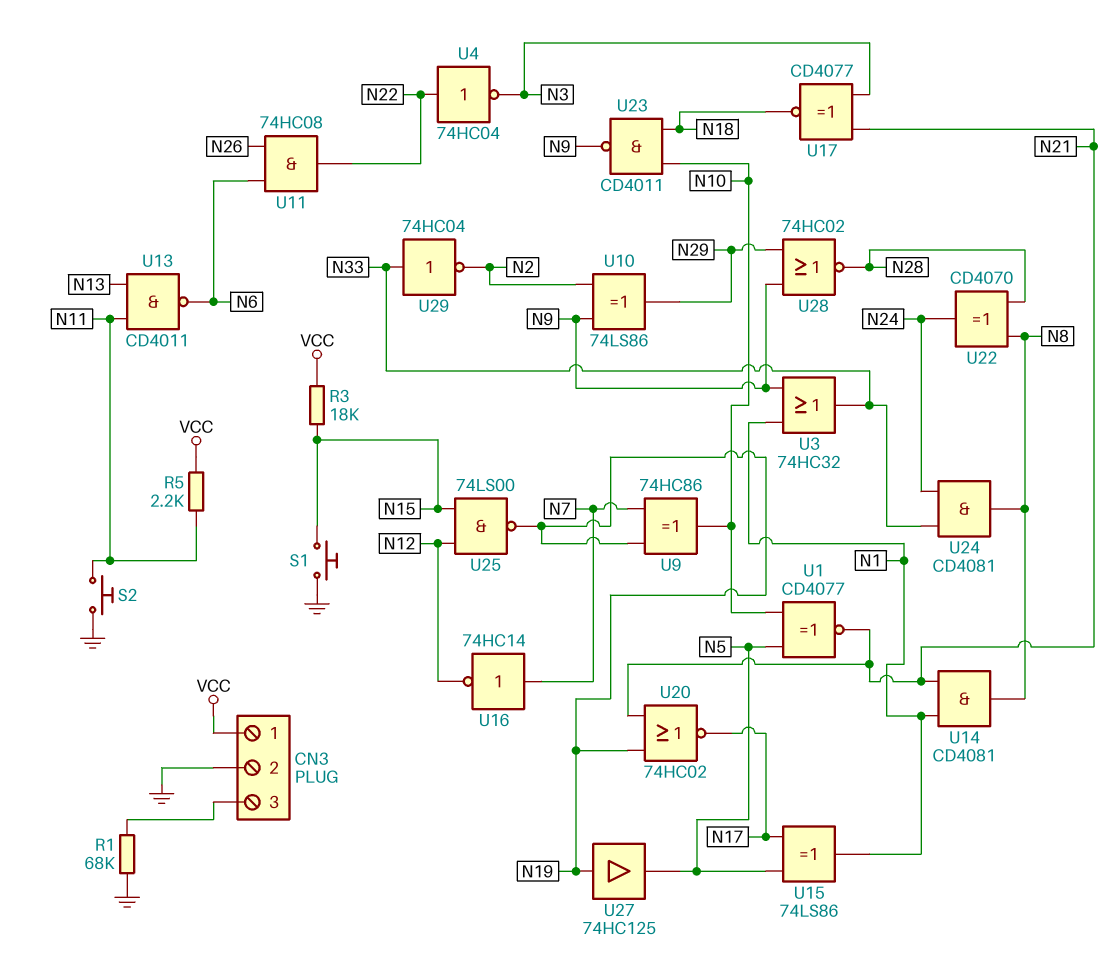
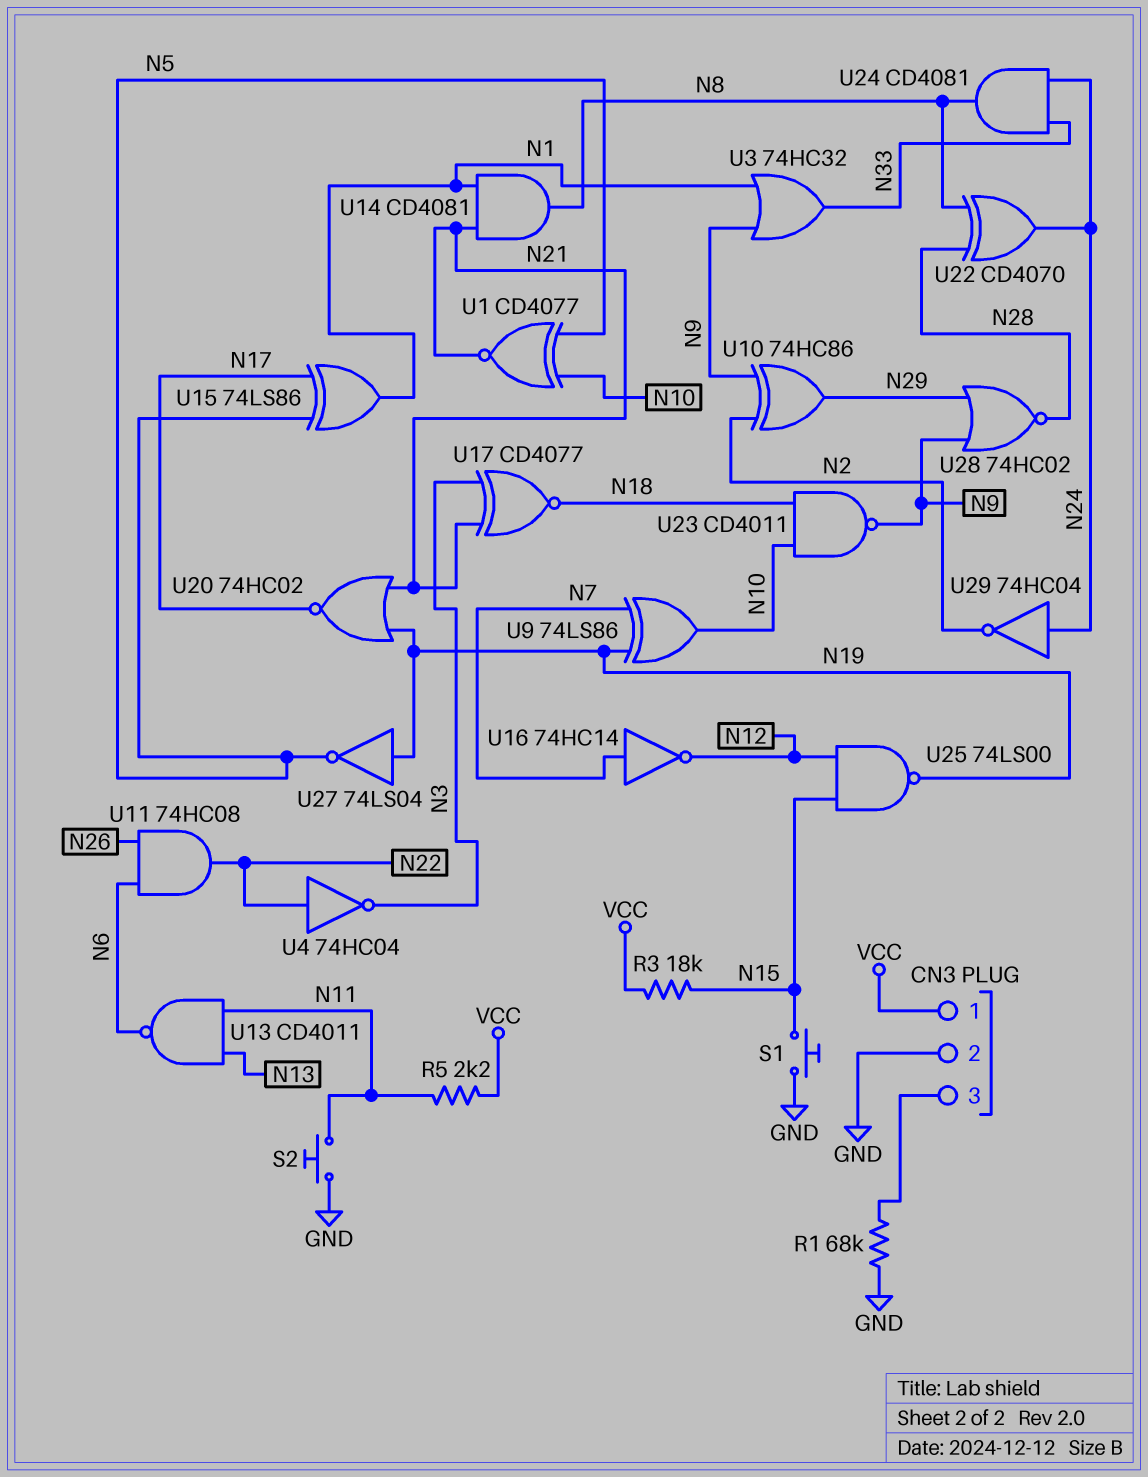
U9: XOR 74HC86 (in N7, in N19, out N10) -> XOR 74LS86 (in N7, in N19, out N10)
U10: XOR 74LS86 (in N2, in N9, out N29) -> XOR 74HC86 (in N2, in N9, out N29)
U27: buffer 74HC125 (in N19, out N5) -> NOT 74LS04 (in N19, out N5)
U29: NOT 74HC04 (in N33, out N2) -> NOT 74HC04 (in N24, out N2)

